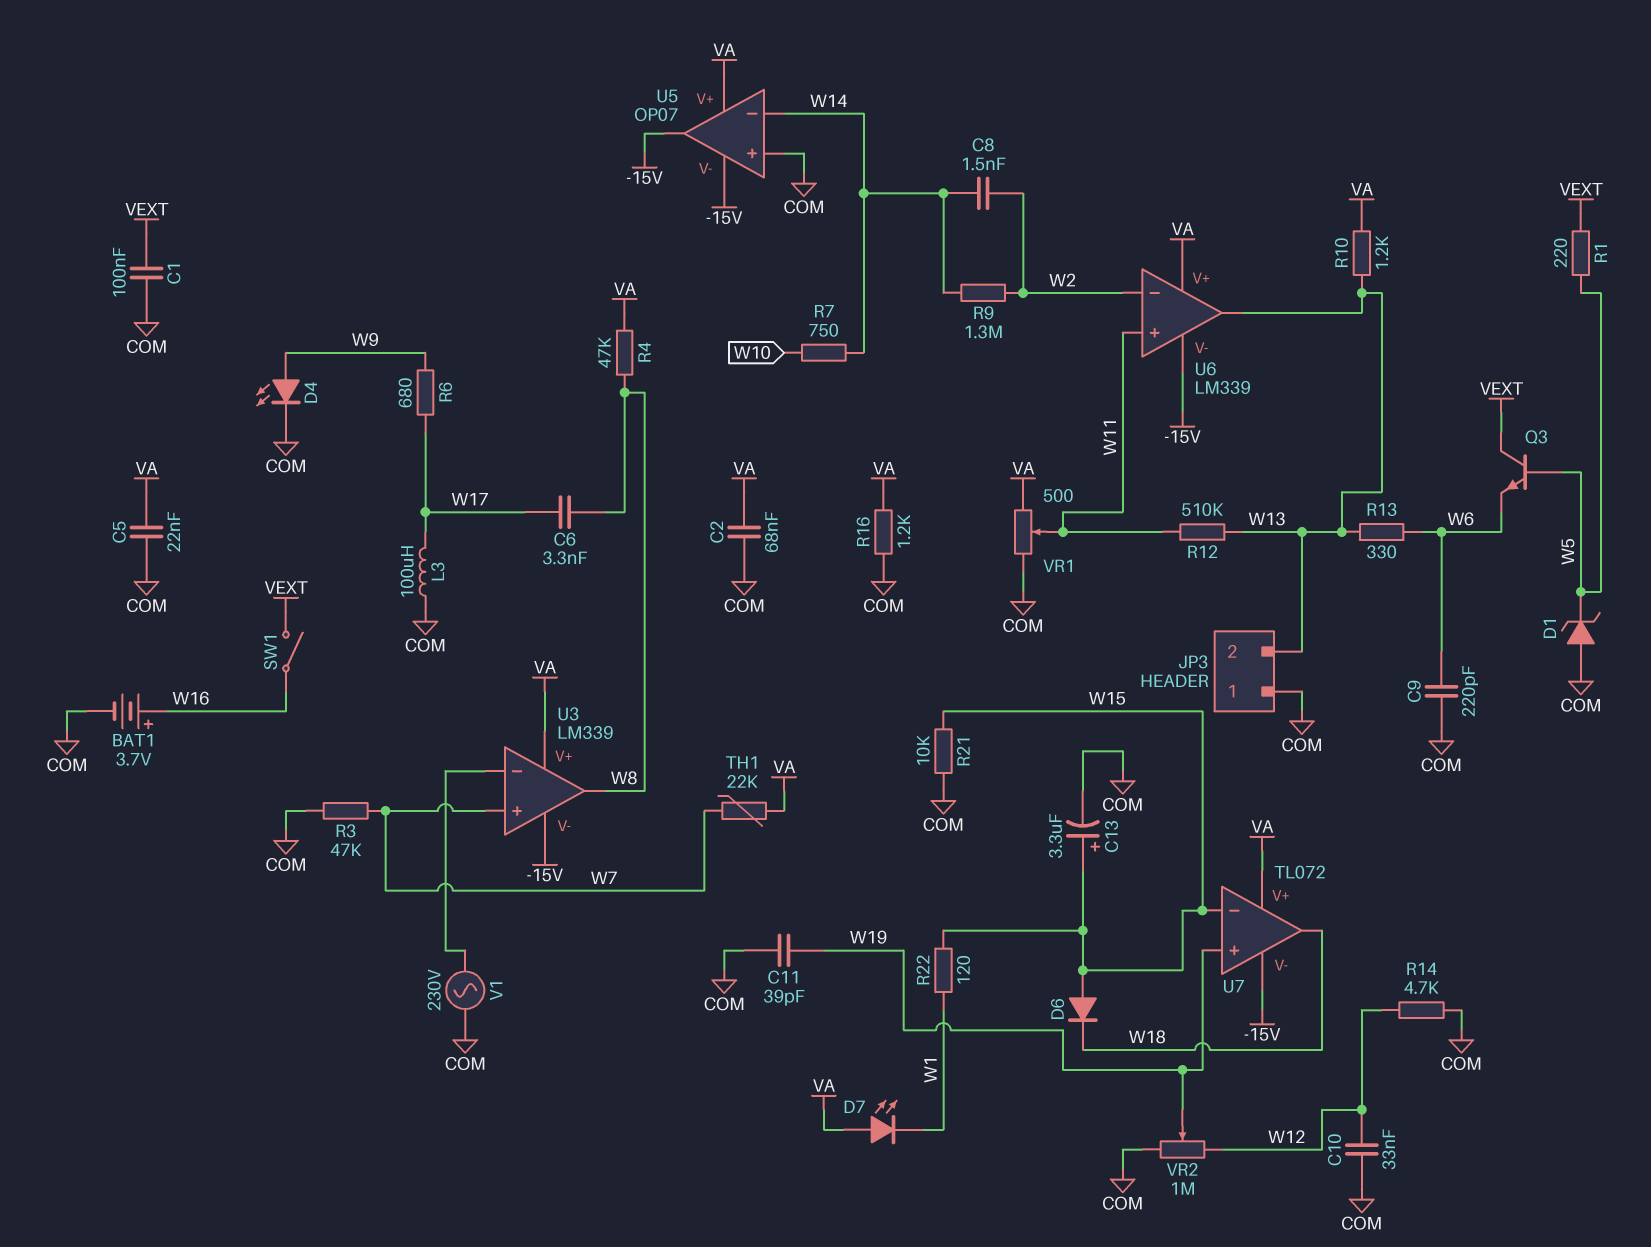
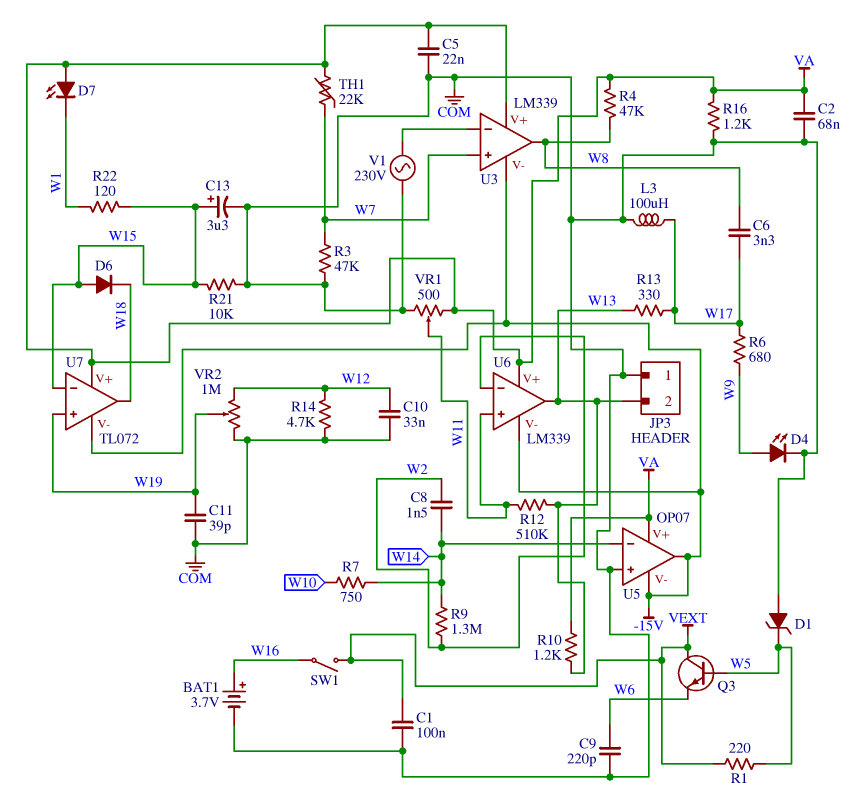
R13: 330 (W6, W13) -> 330 (W13, W17)

